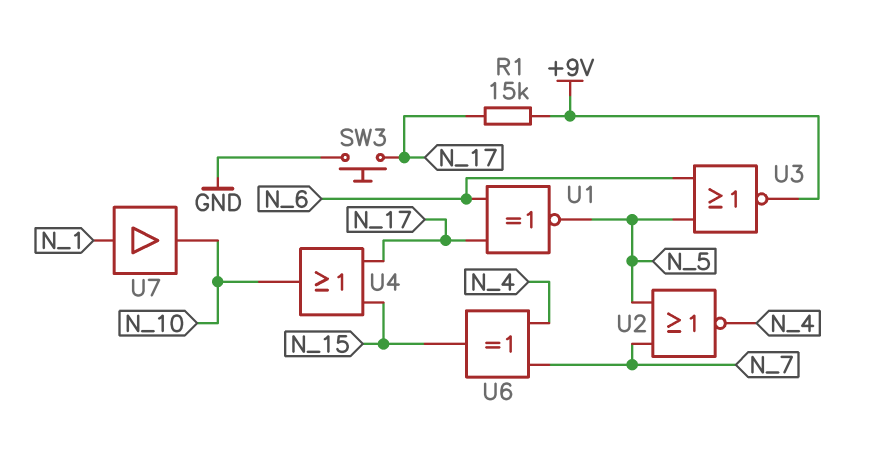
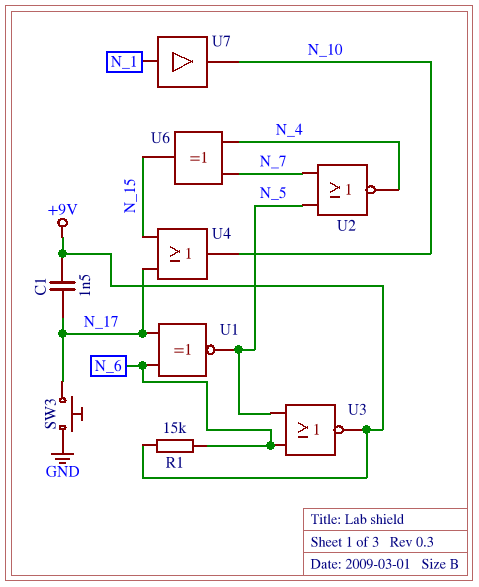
C1: none -> 1.5nF (+9V, N_17)
R1: 15k (+9V, N_17) -> 15k (+9V, N_6)

